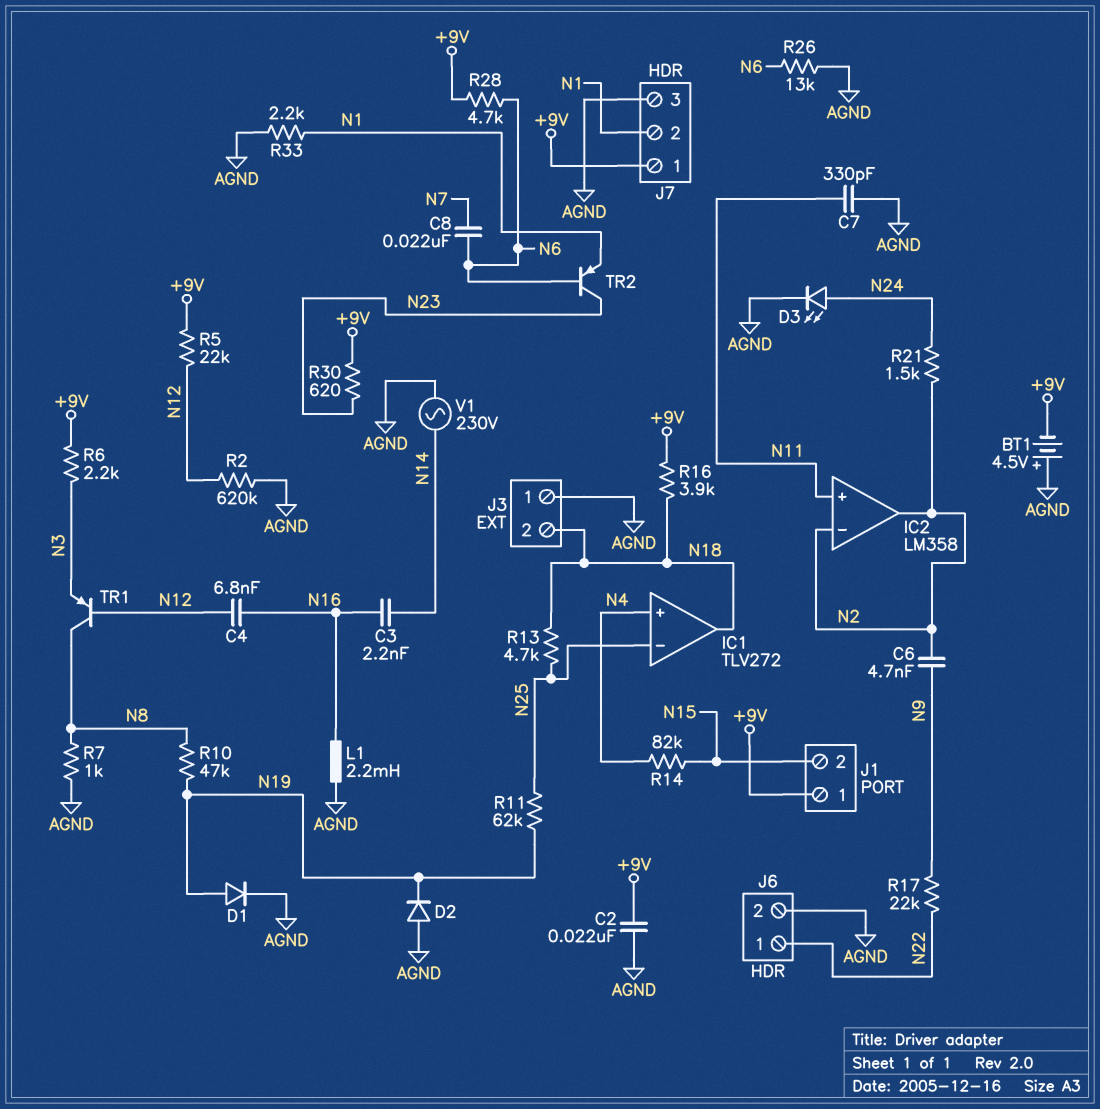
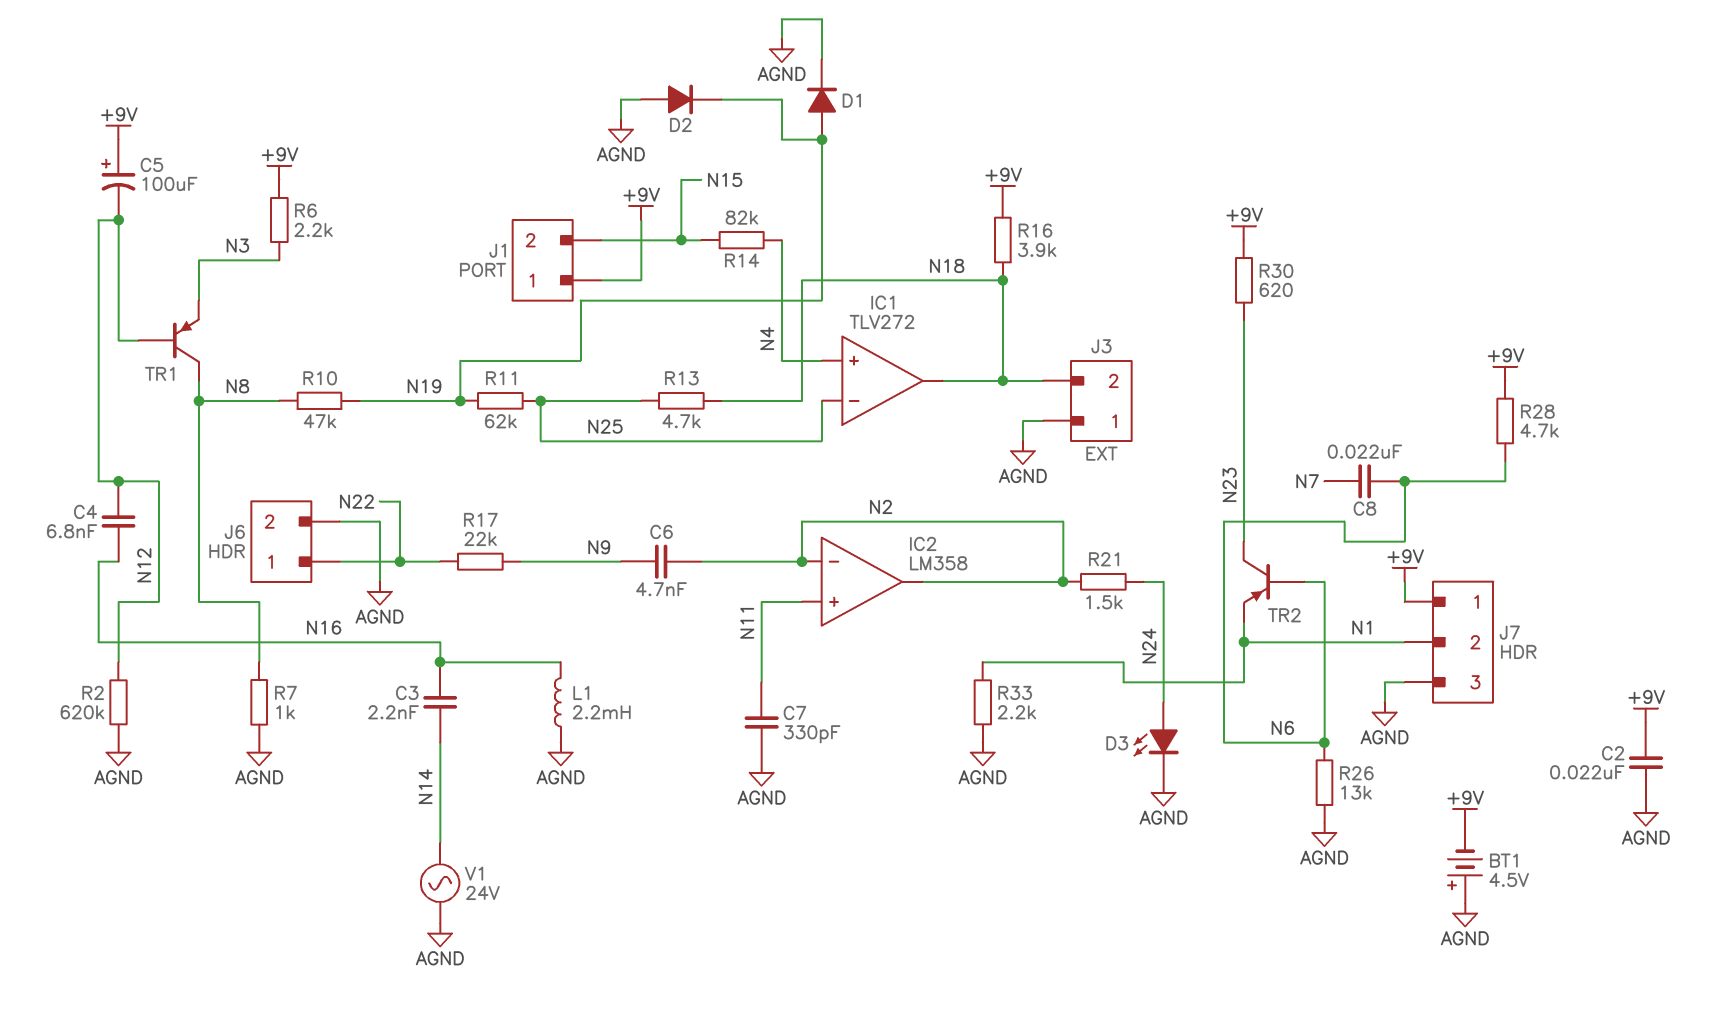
C5: none -> 100uF (plus +9V, minus N12)
R5: 22k (+9V, N12) -> none
V1: AC 230V (AGND, N14) -> AC 24V (AGND, N14)

